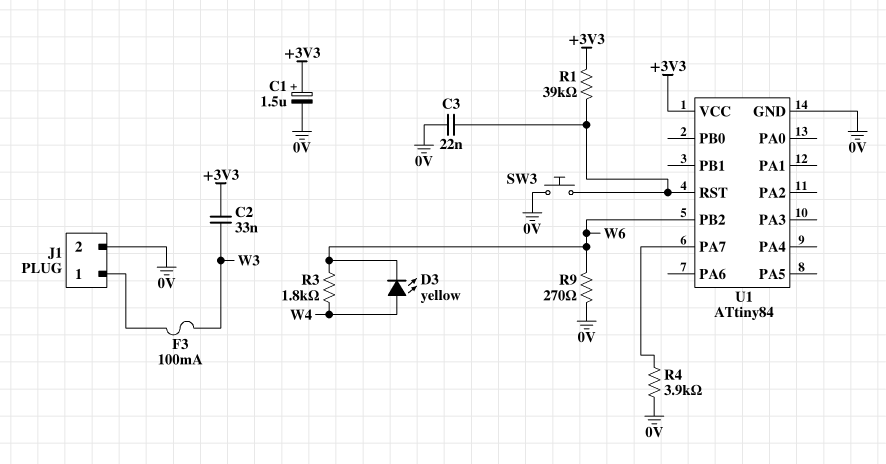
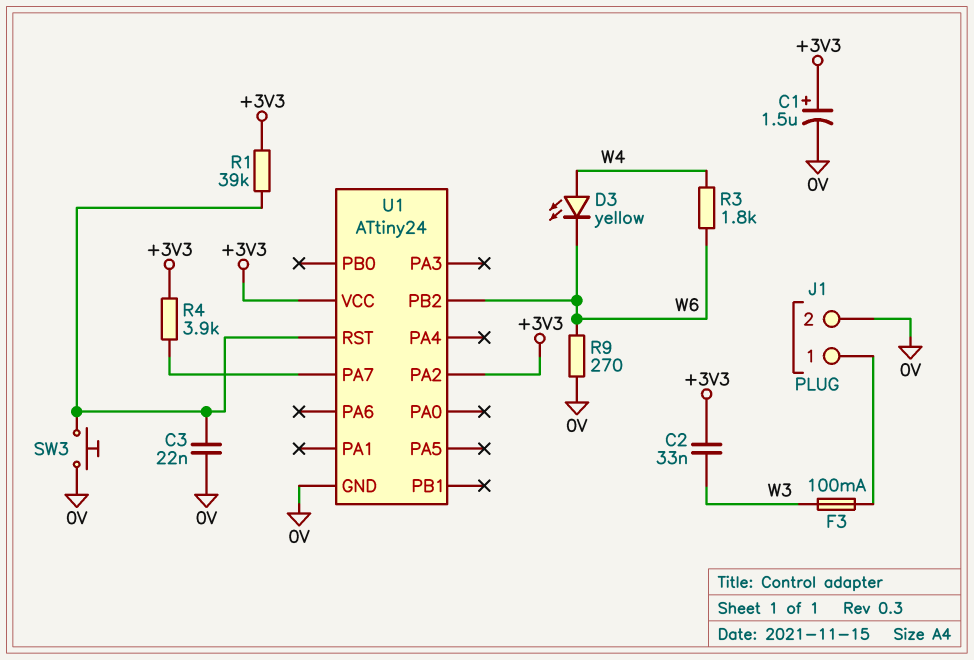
R4: 3.9k (0V, U1/PA7) -> 3.9k (+3V3, U1/PA7)
U1: ATtiny84 -> ATtiny24
U1 pin PA2: none -> +3V3

